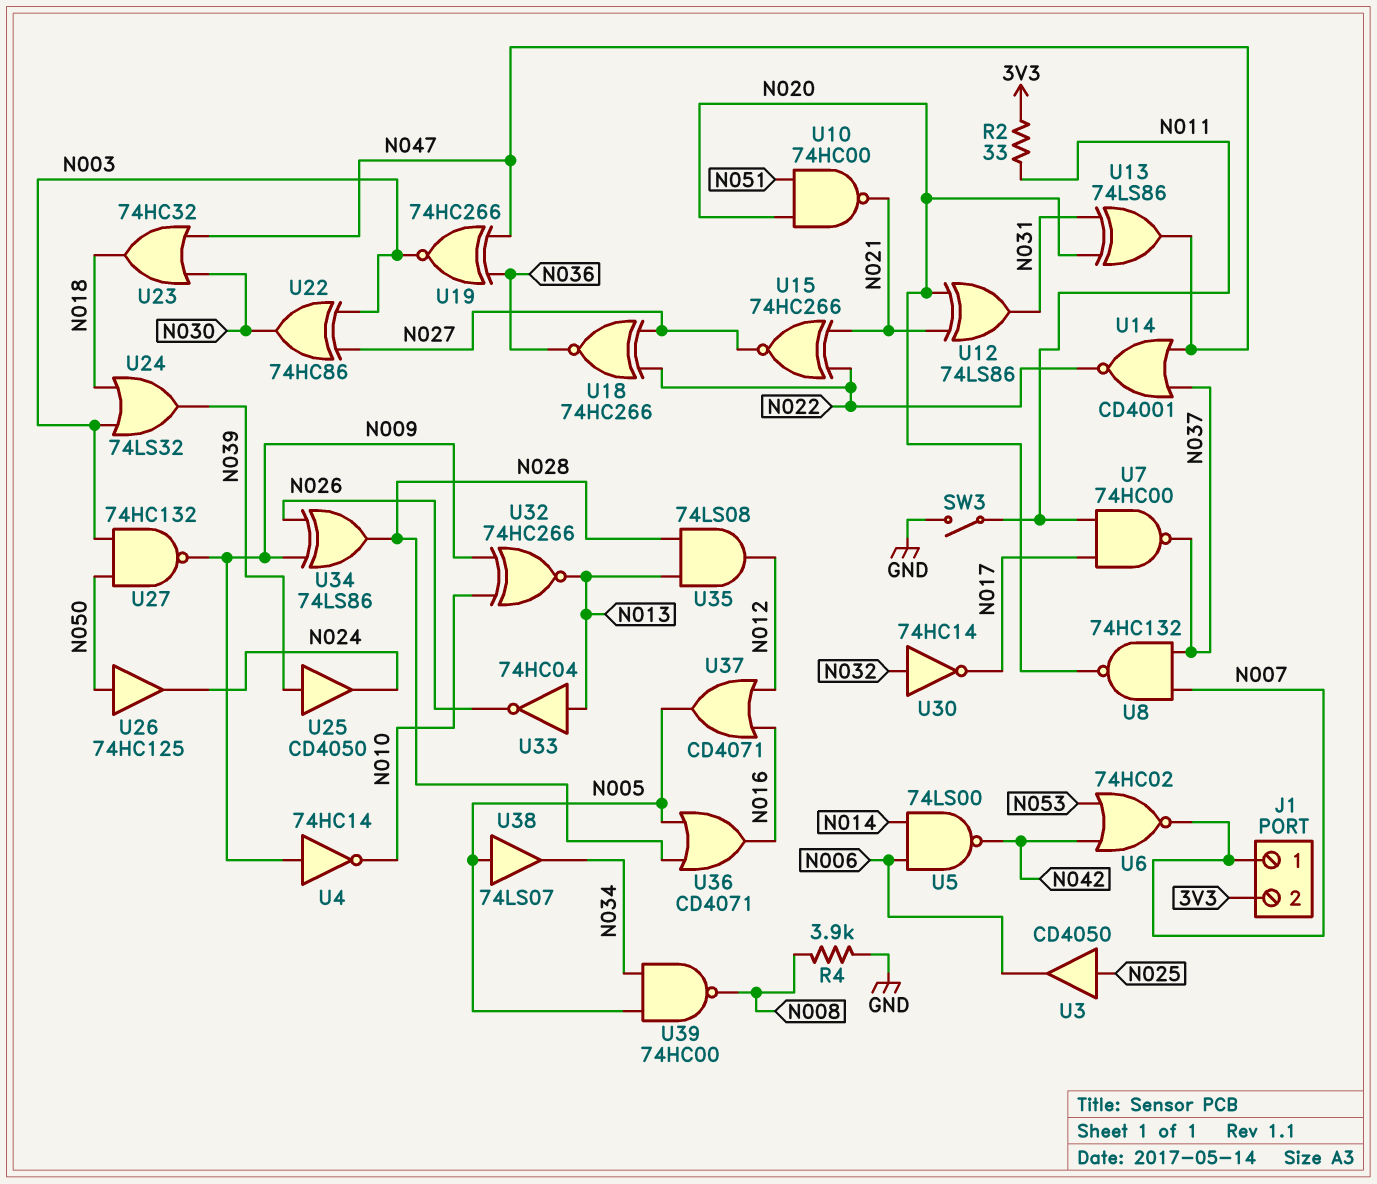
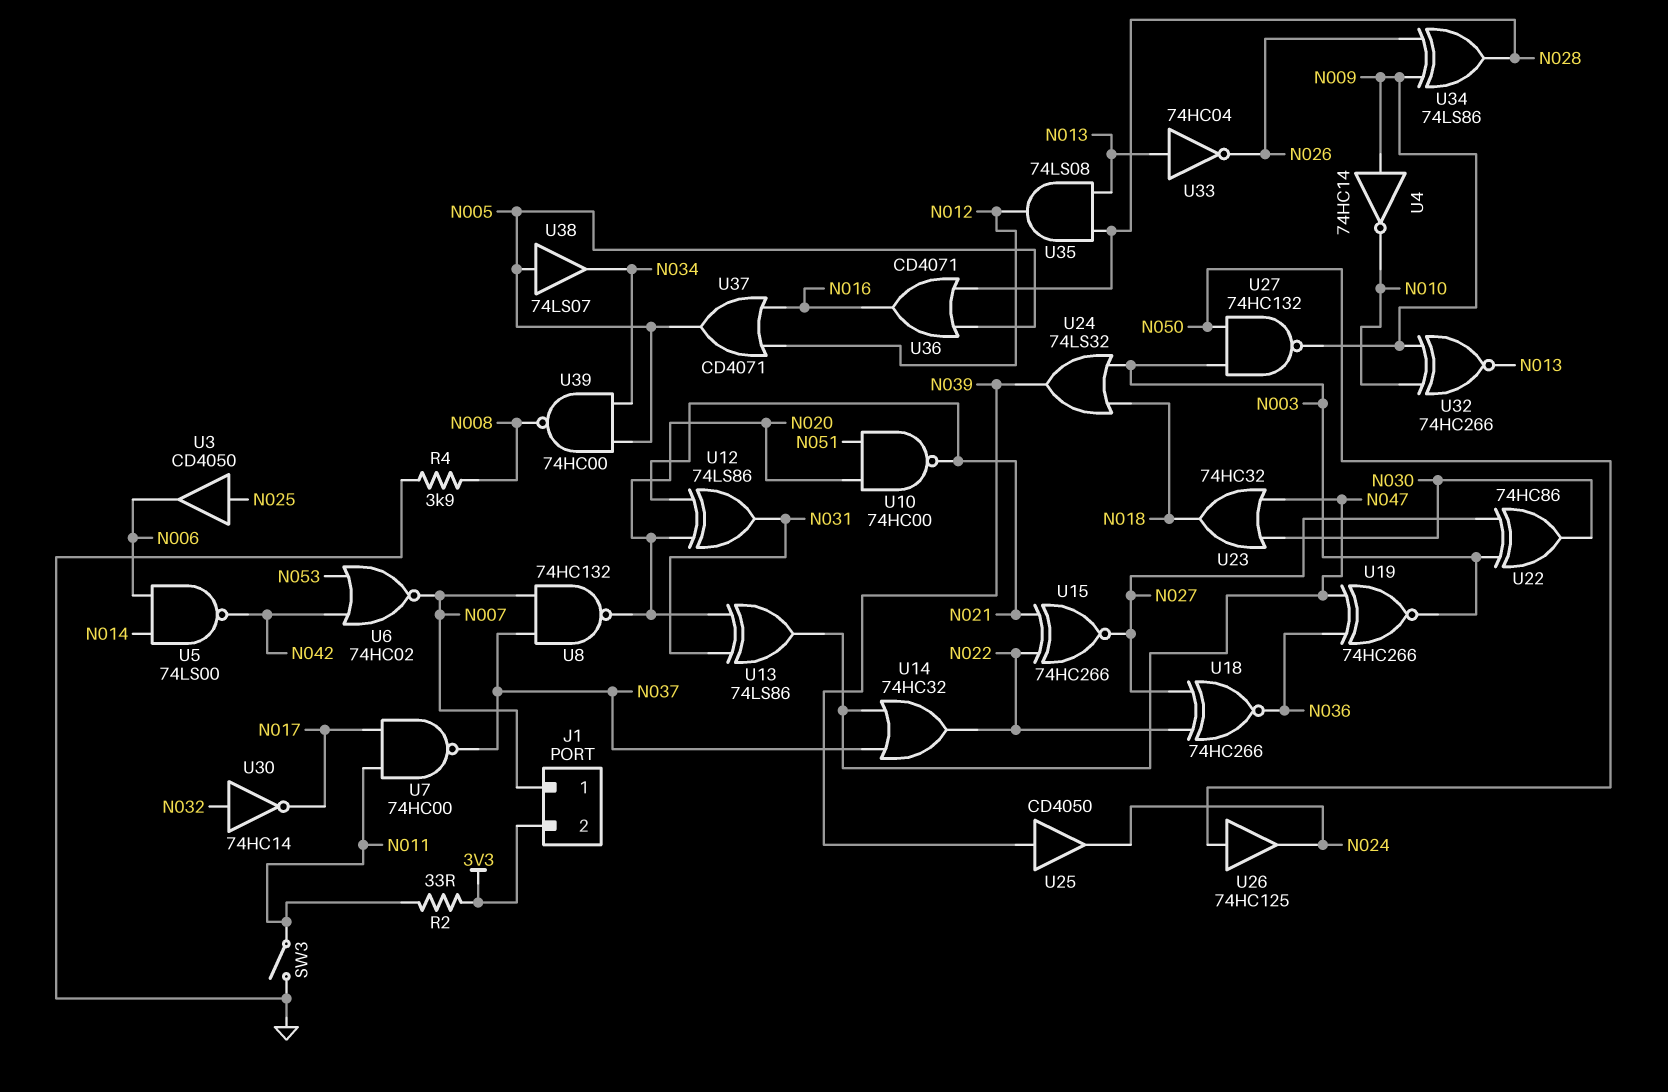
U14: NOR CD4001 (in N037, in N047, out N022) -> OR 74HC32 (in N037, in N047, out N022)

